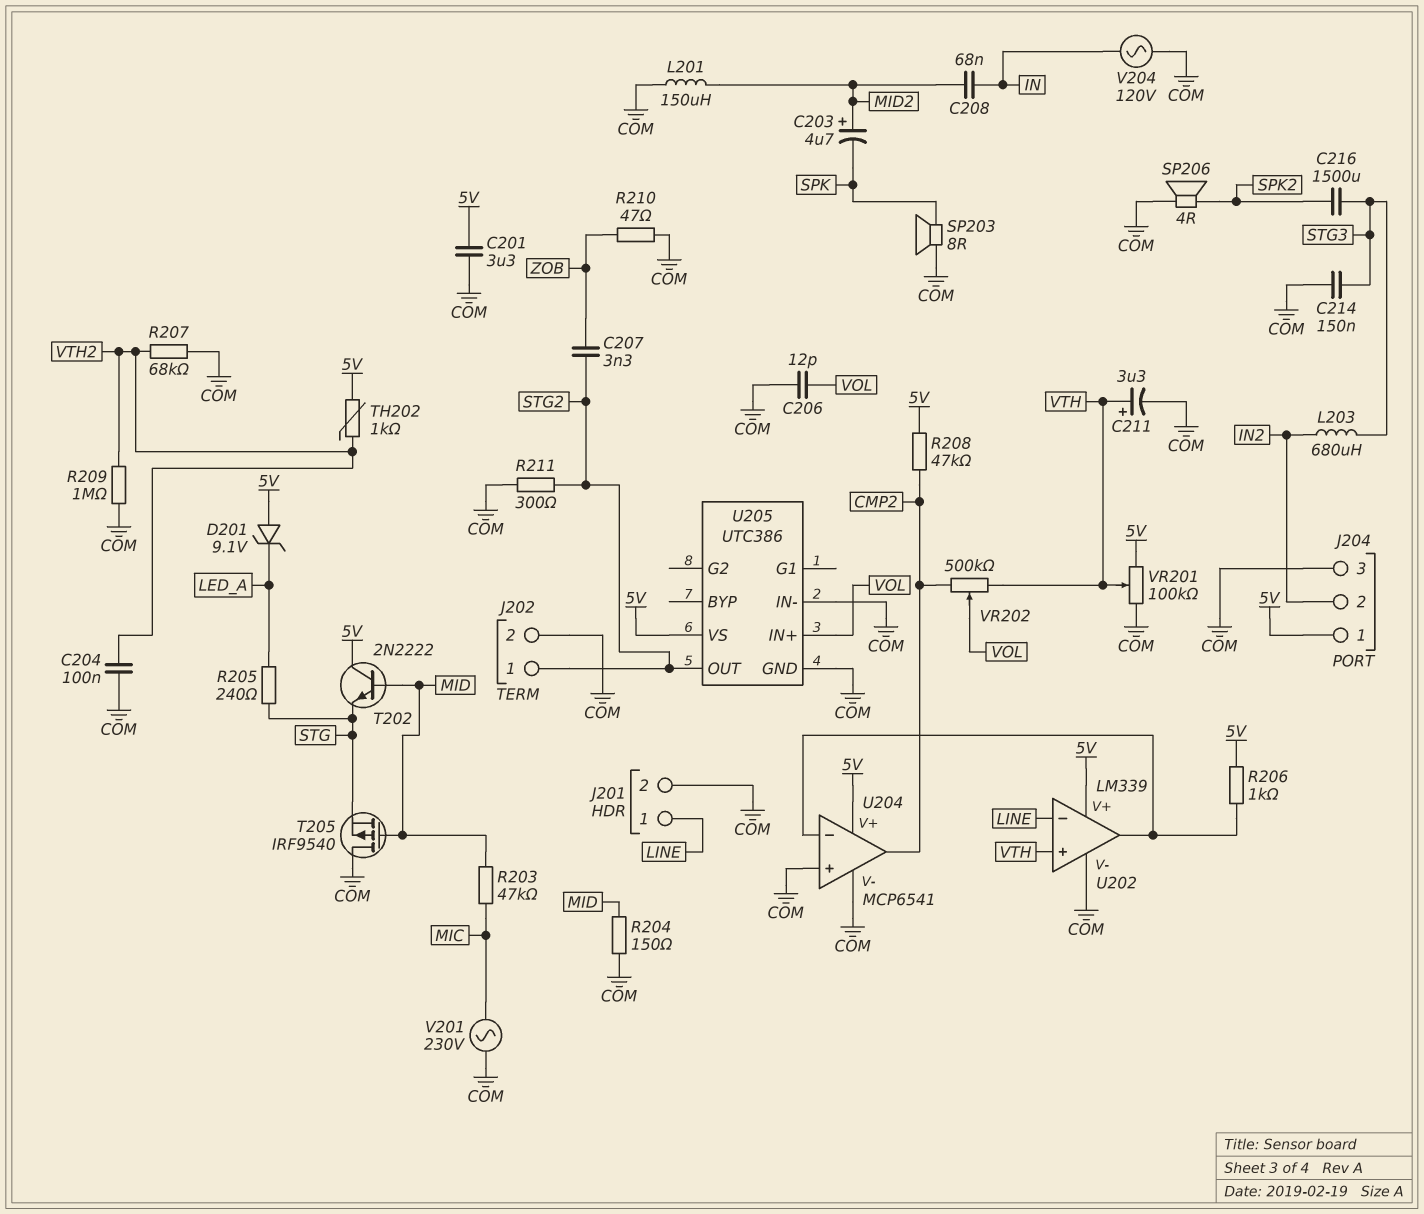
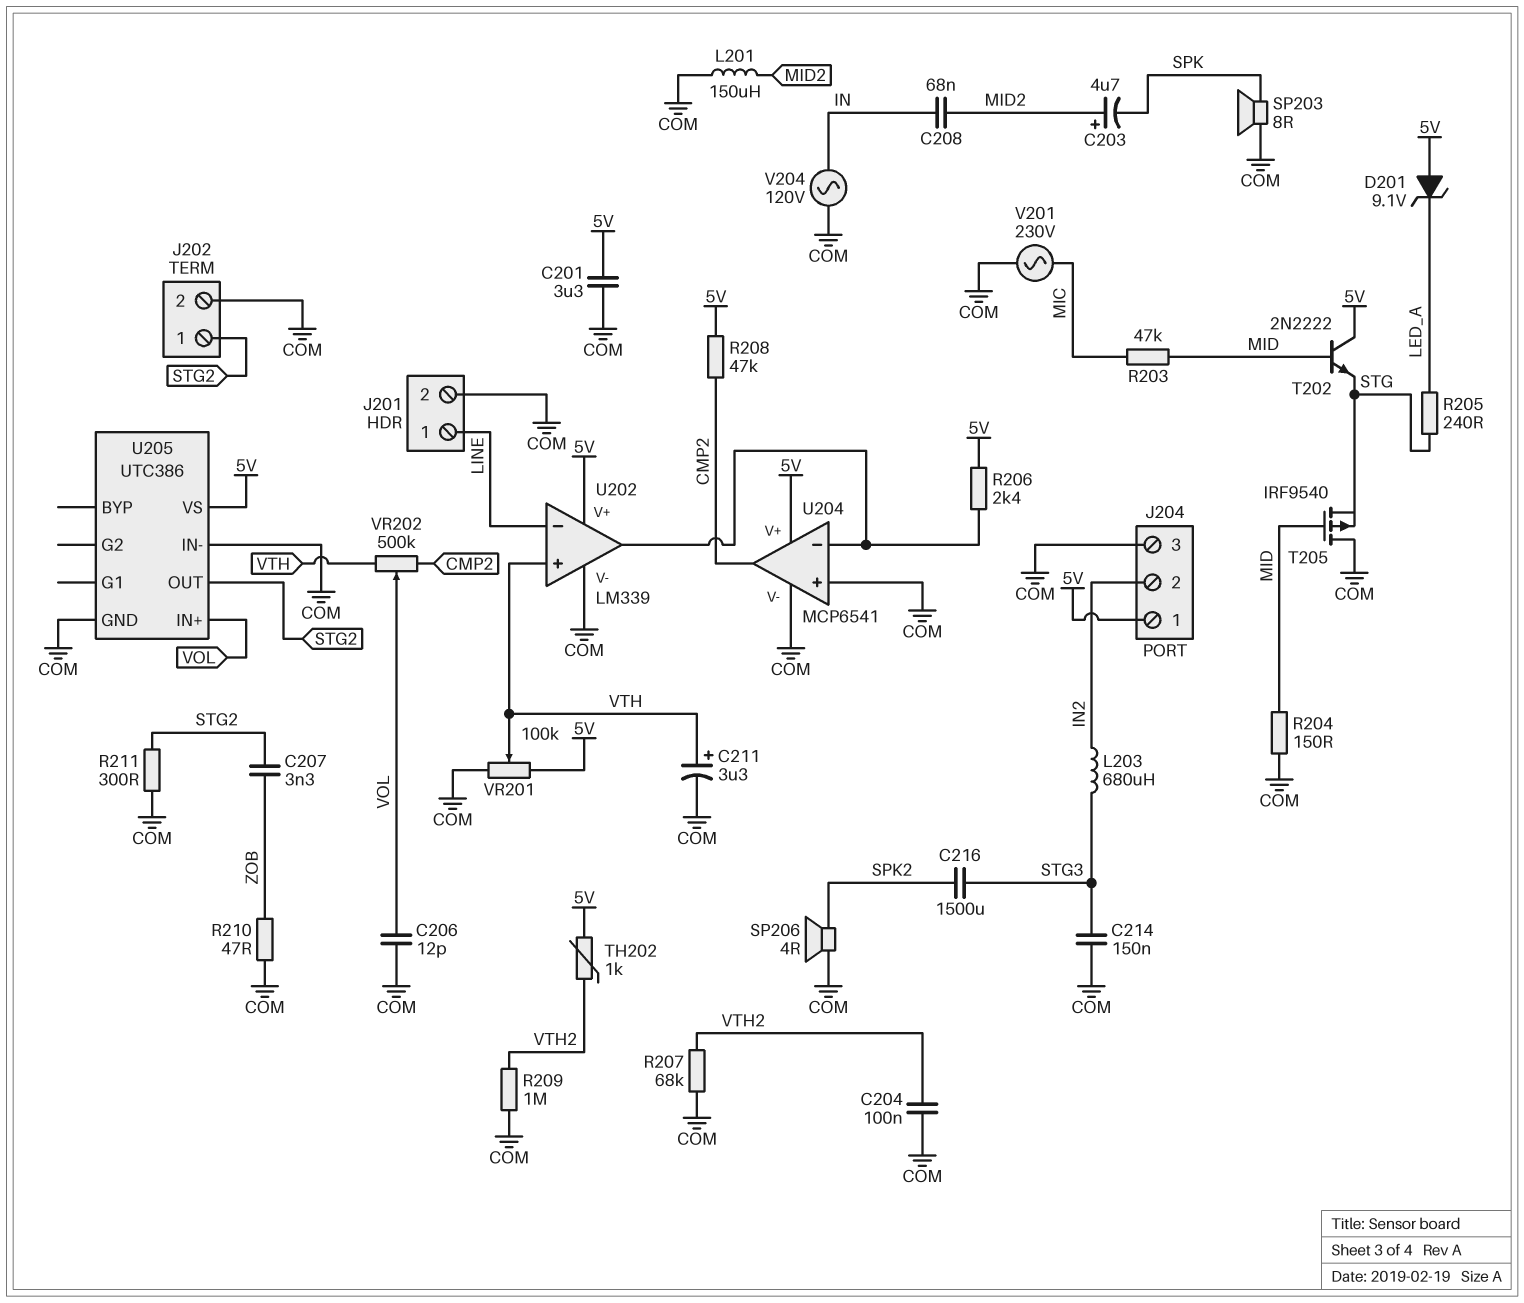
R206: 1k (5V, U202/out) -> 2.4k (5V, U202/out)

